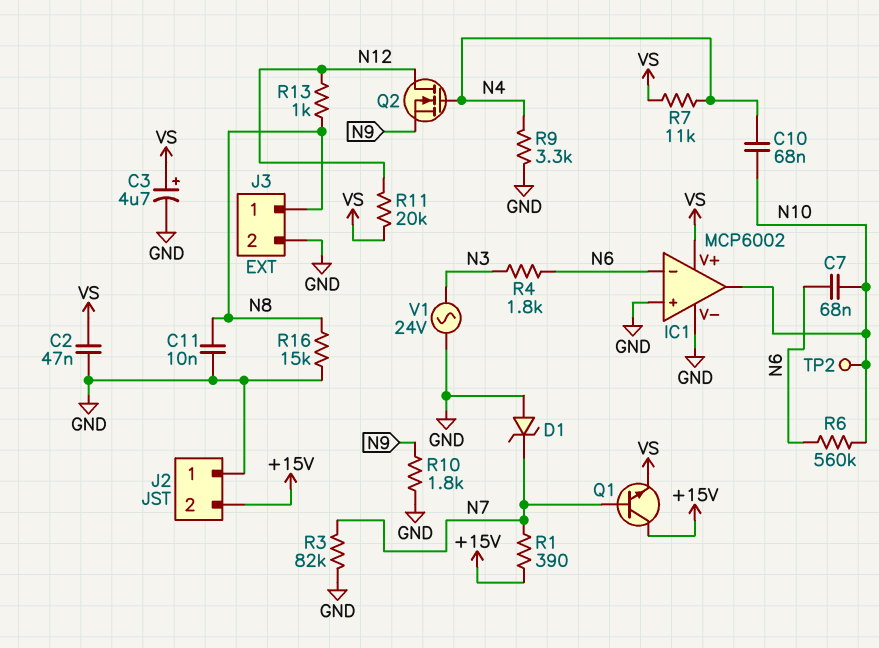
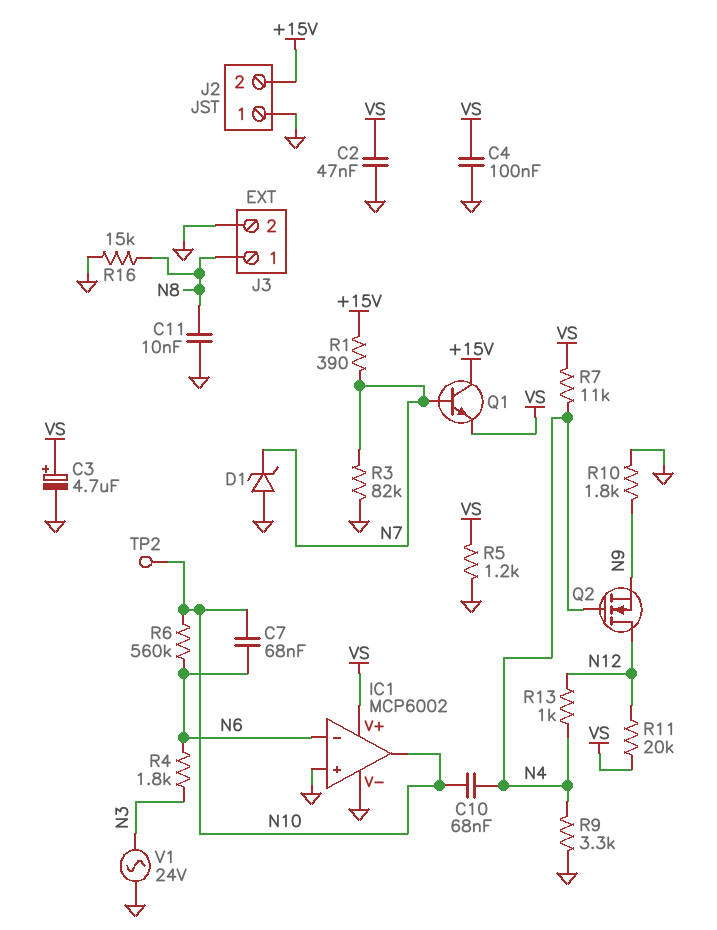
C4: none -> 100nF (GND, VS)
R5: none -> 1.2k (GND, VS)
R13: 1k (N8, N12) -> 1k (N4, N12)

